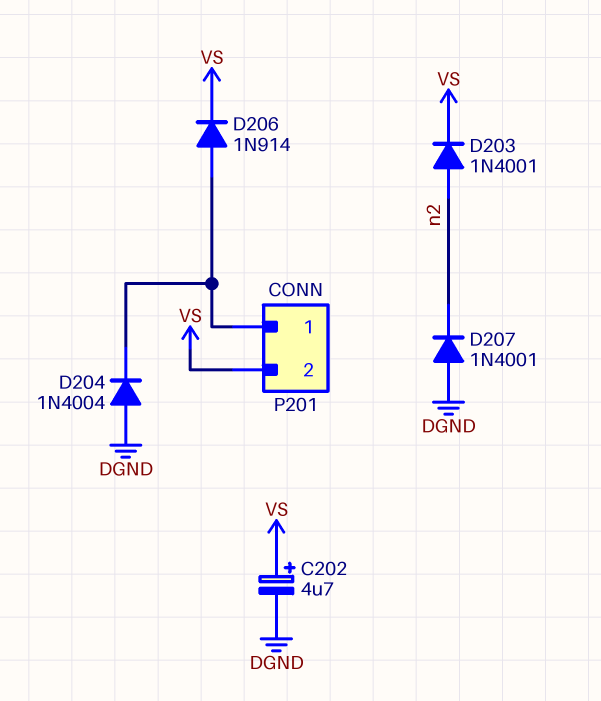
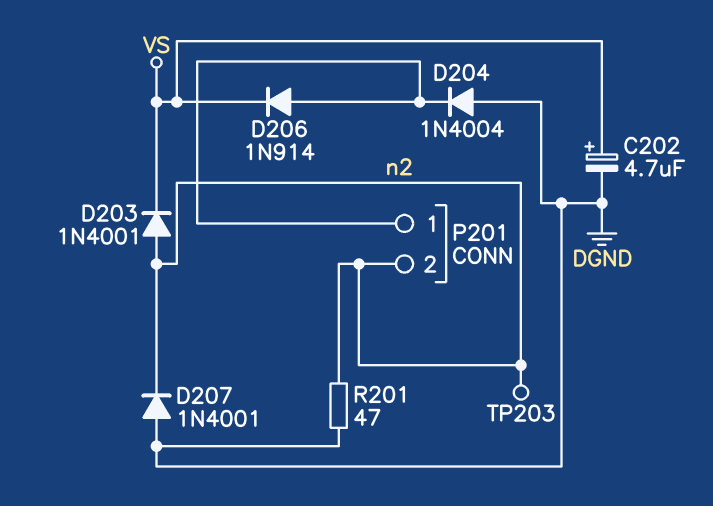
P201 pin 2: VS -> n2
R201: none -> 47 (DGND, n2)
TP203: none -> test point (n2)

